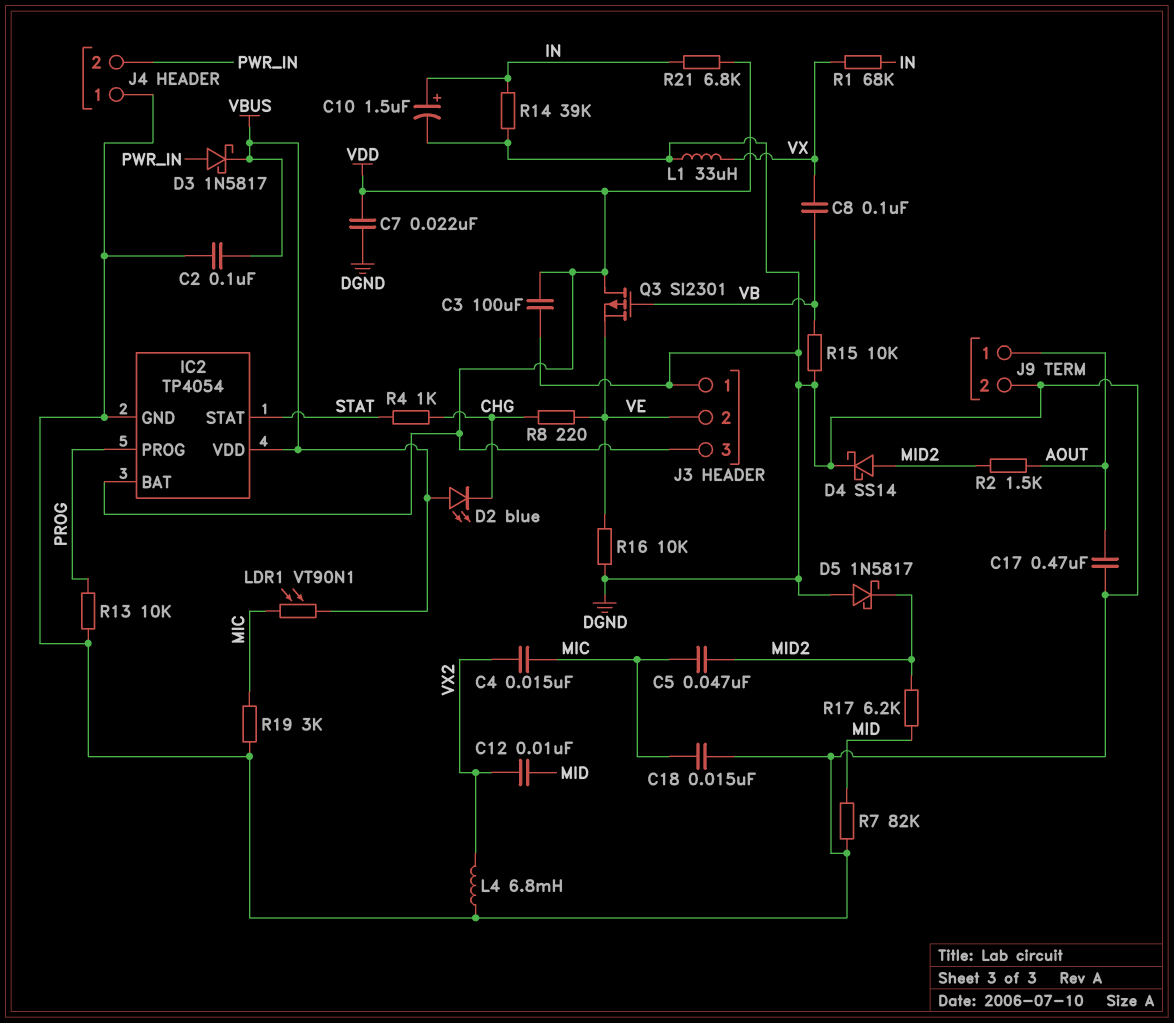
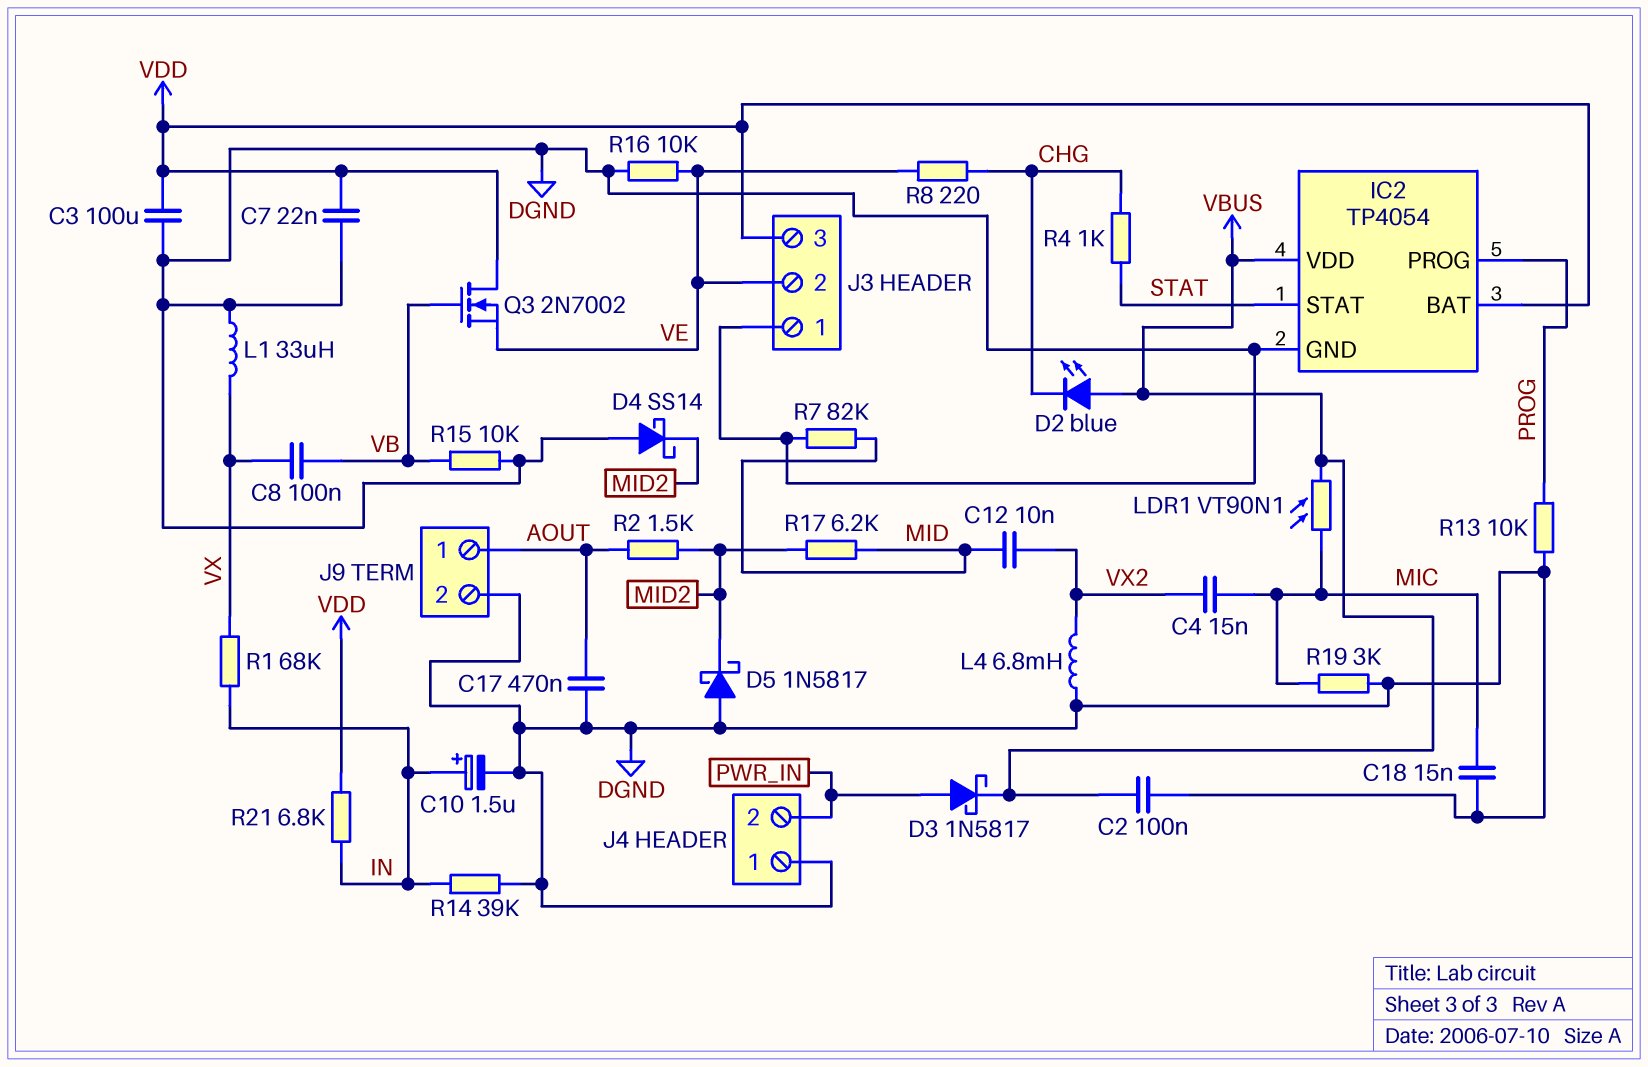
C5: 47nF (MIC, MID2) -> none
D4: schottky SS14 (A MID2, K DGND) -> schottky SS14 (A DGND, K MID2)
Q3: PMOS SI2301 (G VB, D VDD, S VE) -> NMOS 2N7002 (G VB, D VDD, S VE)

